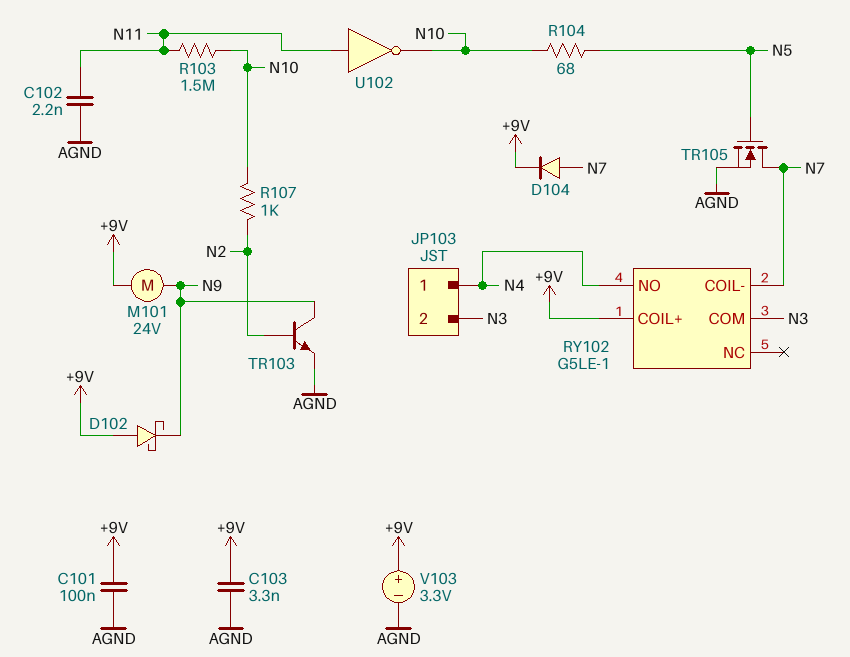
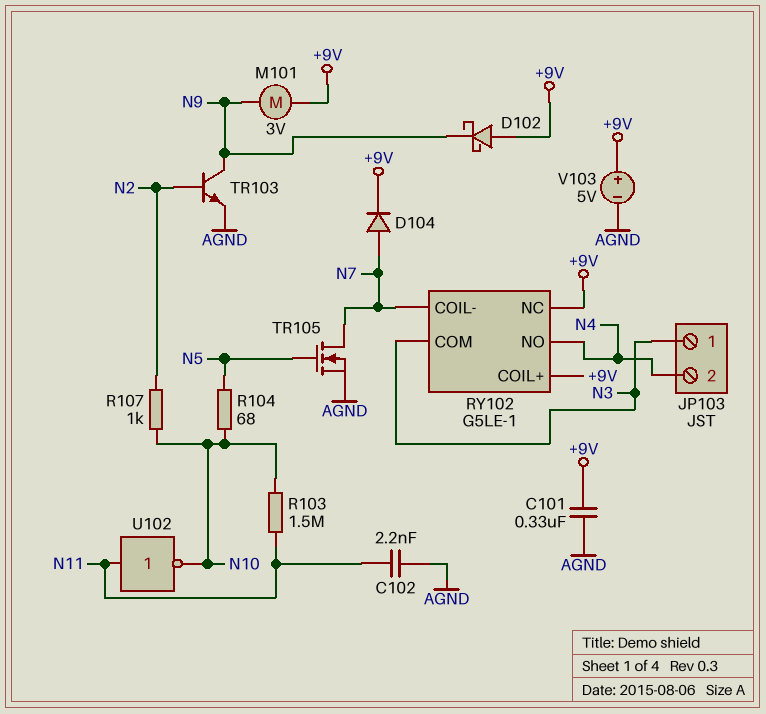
C101: 100nF (+9V, AGND) -> 330nF (+9V, AGND)
C103: 3.3nF (+9V, AGND) -> none
JP103 pin 1: N4 -> N3
JP103 pin 2: N3 -> N4
M101: motor 24V (+9V, N9) -> motor 3V (+9V, N9)
RY102 pin NC: none -> +9V
V103: 3.3V (plus +9V, minus AGND) -> 5V (plus +9V, minus AGND)

